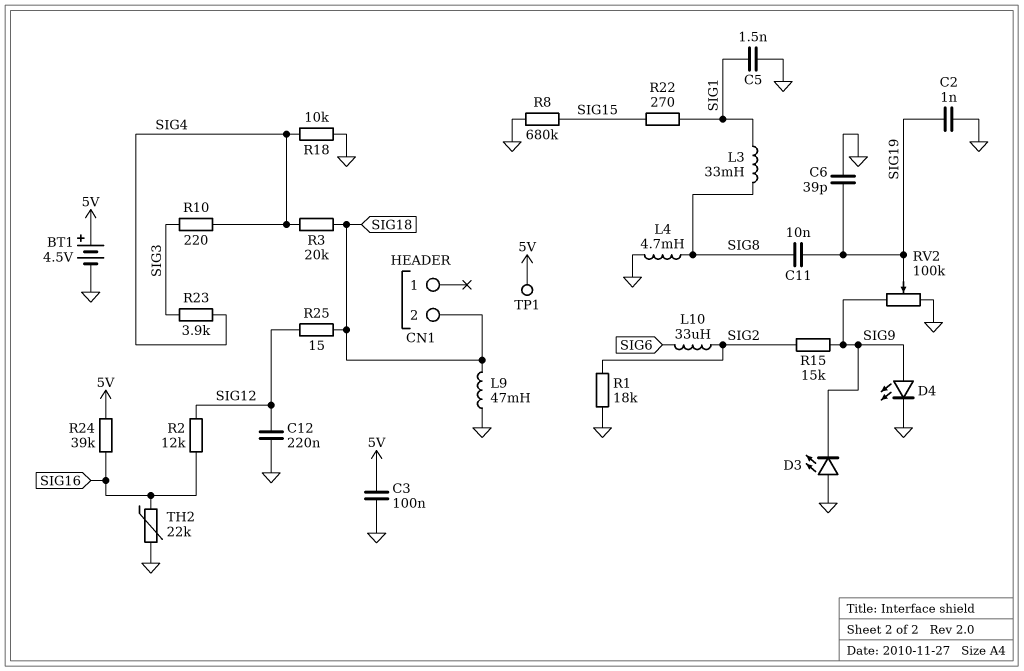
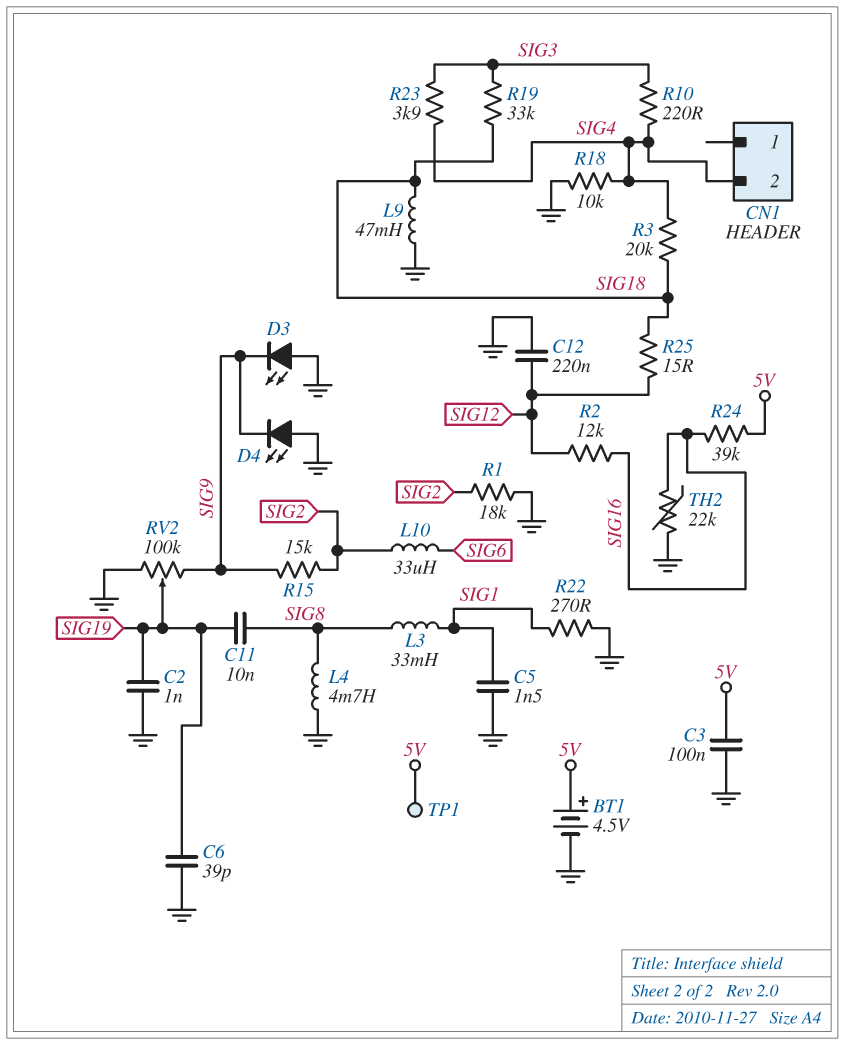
CN1 pin 2: SIG18 -> SIG4
D4: LED (A SIG9, K GND) -> LED (A GND, K SIG9)
R8: 680k (GND, SIG15) -> none
R19: none -> 33k (SIG3, SIG18)
R22: 270 (SIG1, SIG15) -> 270 (GND, SIG1)

